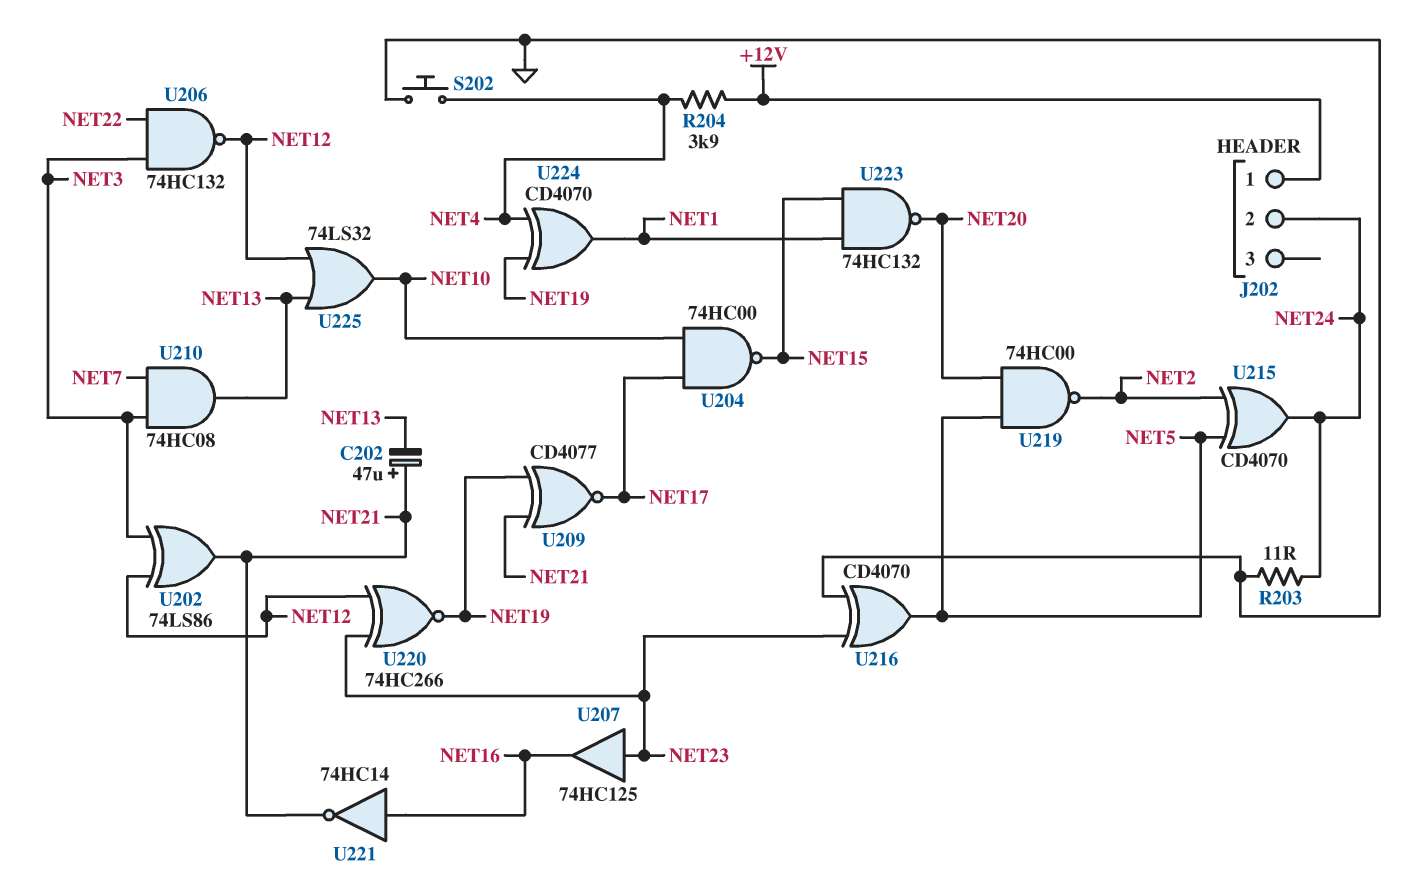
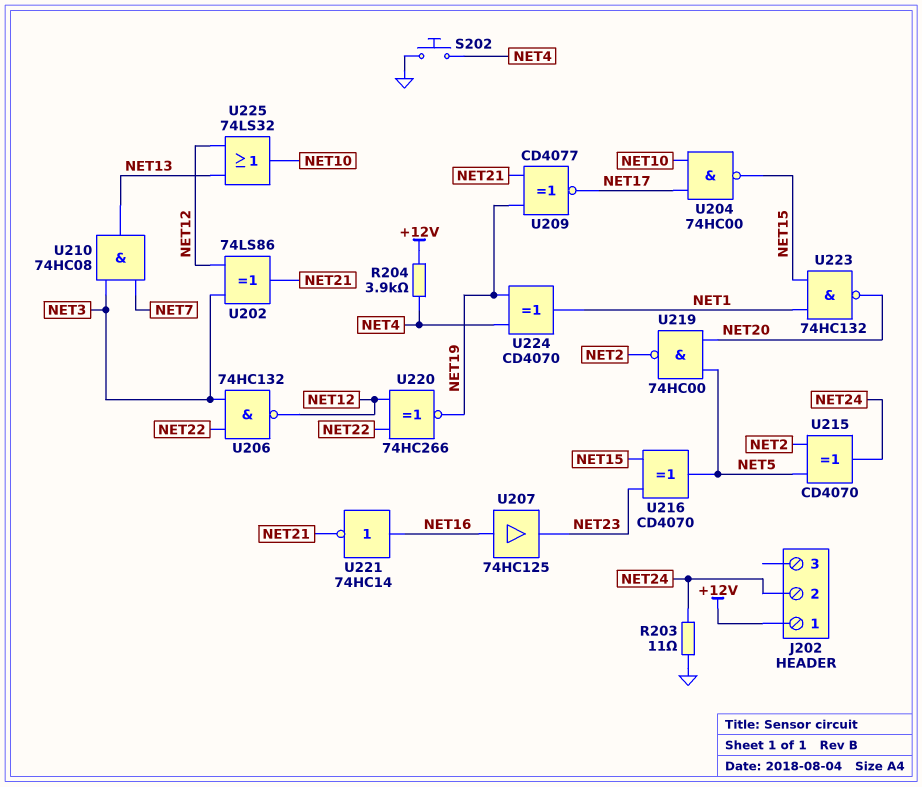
C202: 47uF (plus NET21, minus NET13) -> none
U207: buffer 74HC125 (in NET23, out NET16) -> buffer 74HC125 (in NET16, out NET23)
U216: XOR CD4070 (in GND, in NET23, out NET5) -> XOR CD4070 (in NET15, in NET23, out NET5)
U220: XNOR 74HC266 (in NET12, in NET23, out NET19) -> XNOR 74HC266 (in NET12, in NET22, out NET19)

